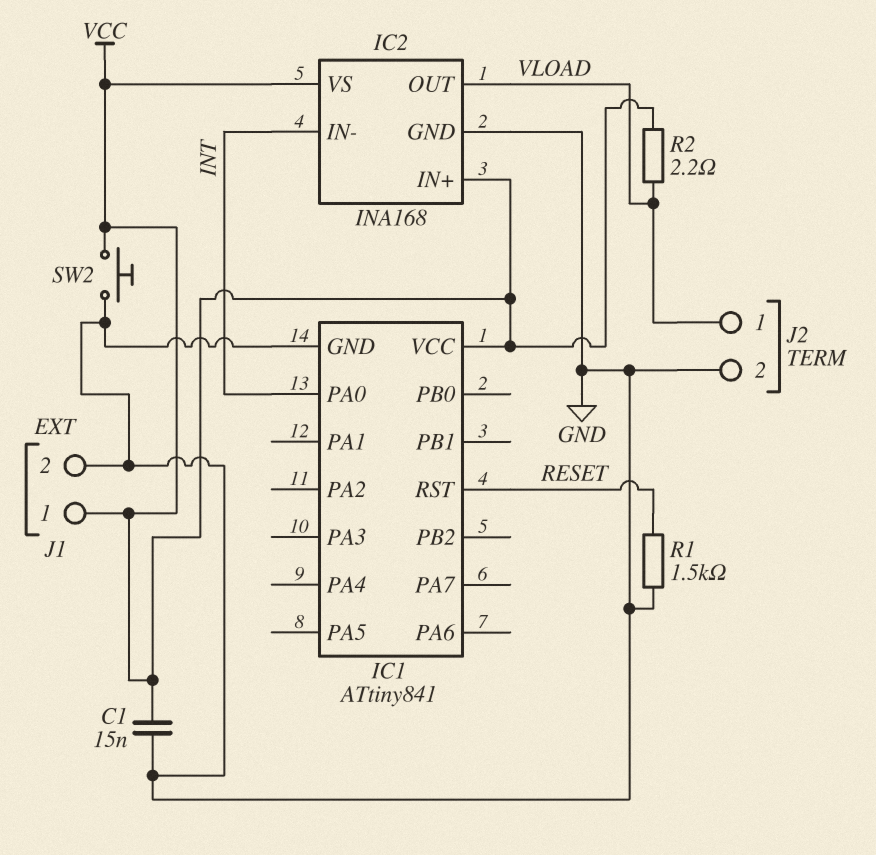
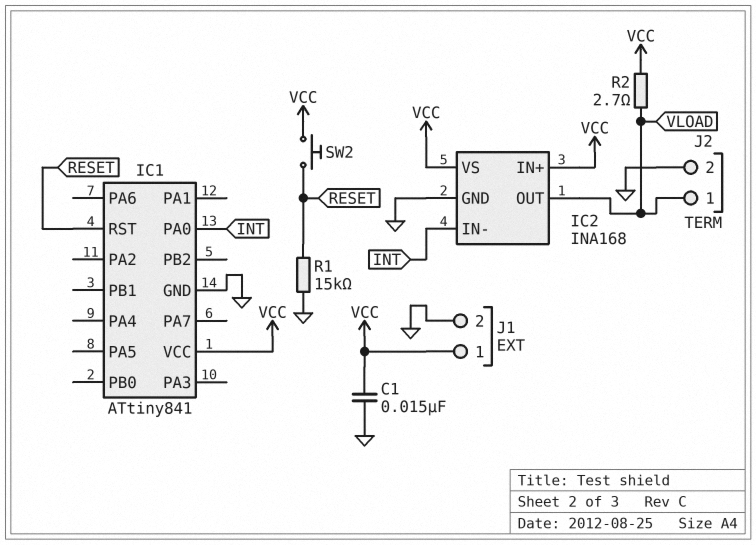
R1: 1.5k (GND, RESET) -> 15k (GND, RESET)
R2: 2.2 (VCC, VLOAD) -> 2.7 (VCC, VLOAD)
SW2: button (GND, VCC) -> button (RESET, VCC)

